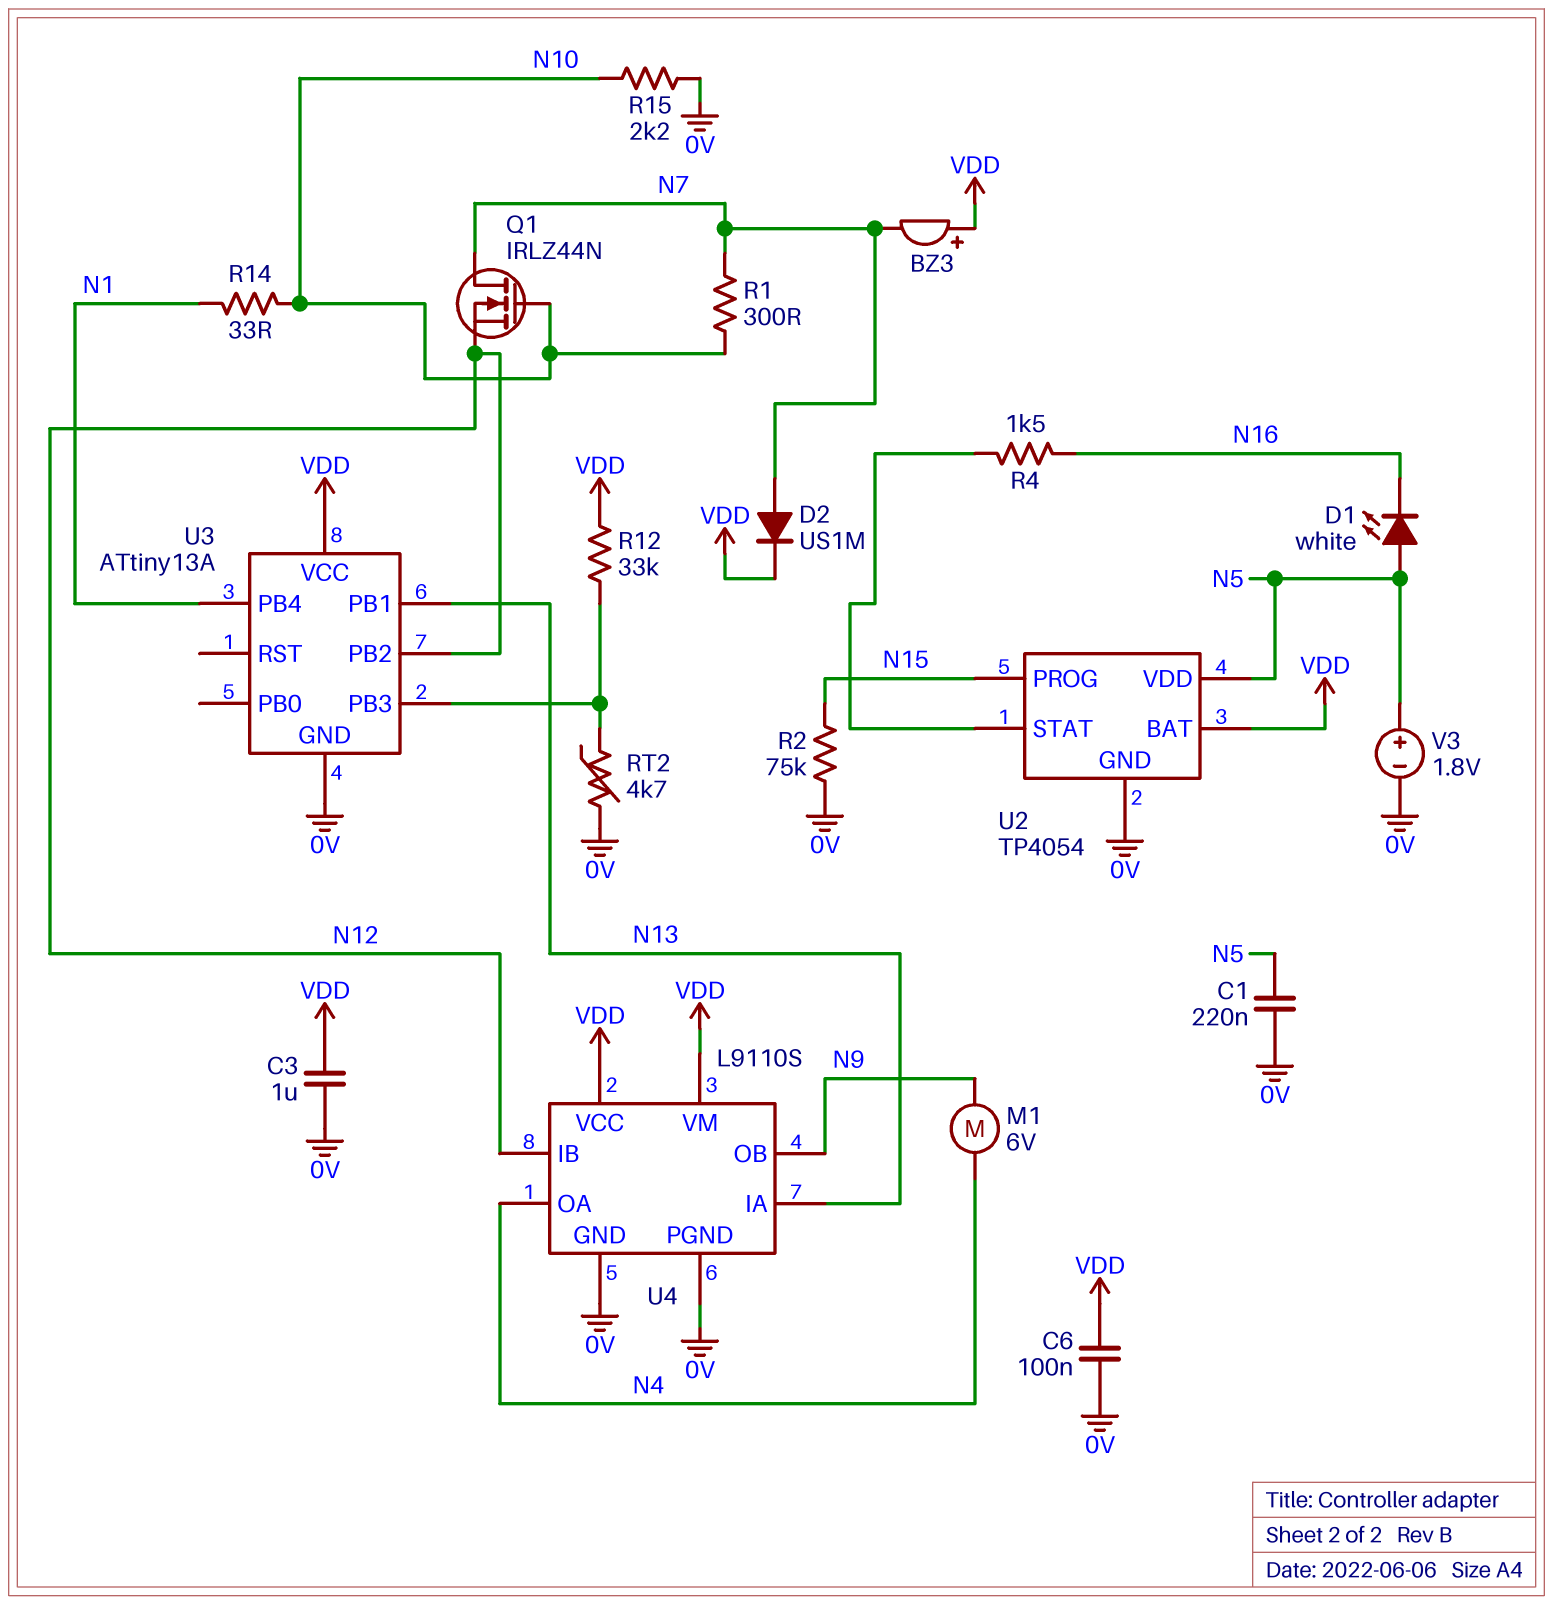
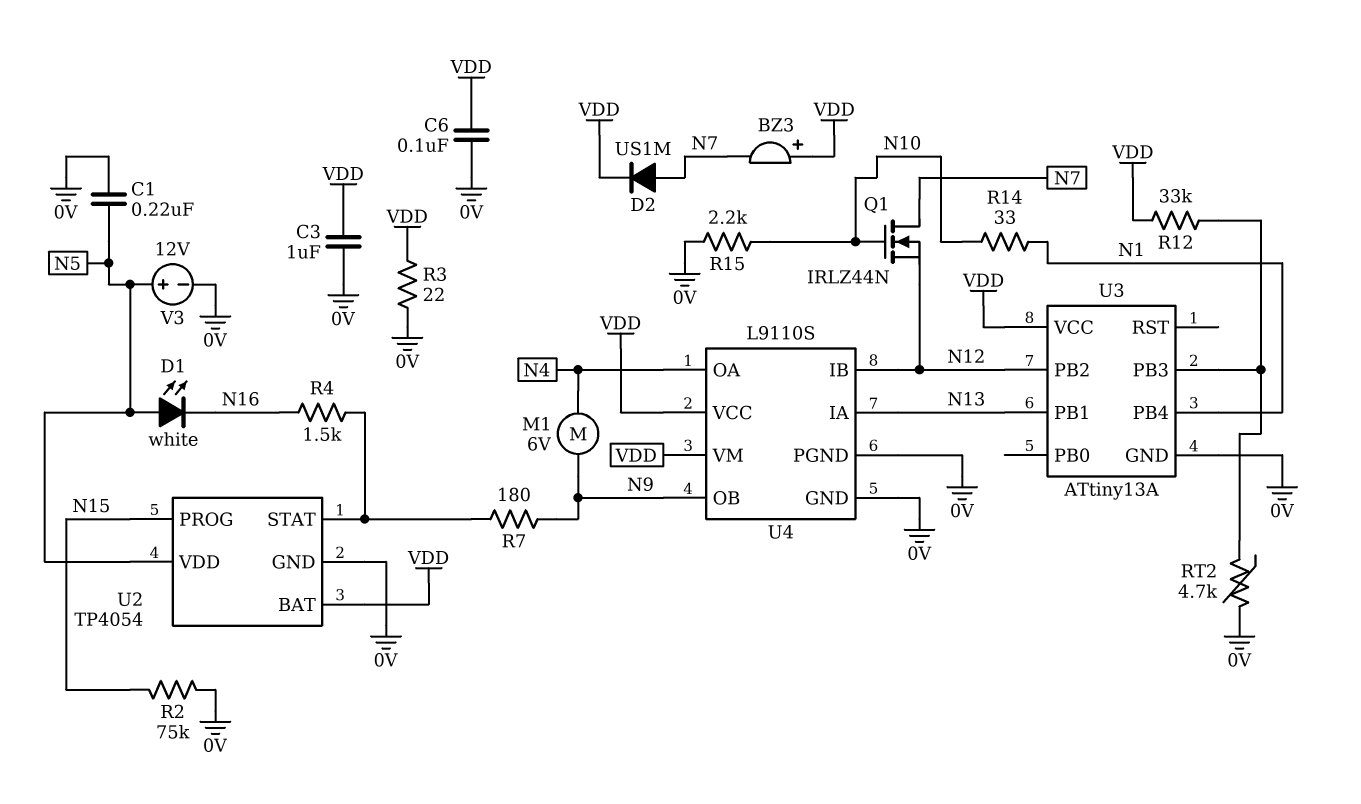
R1: 300 (N7, N10) -> none
R3: none -> 22 (0V, VDD)
R7: none -> 180 (N9, U2/STAT)
V3: 1.8V (plus N5, minus 0V) -> 12V (plus N5, minus 0V)

